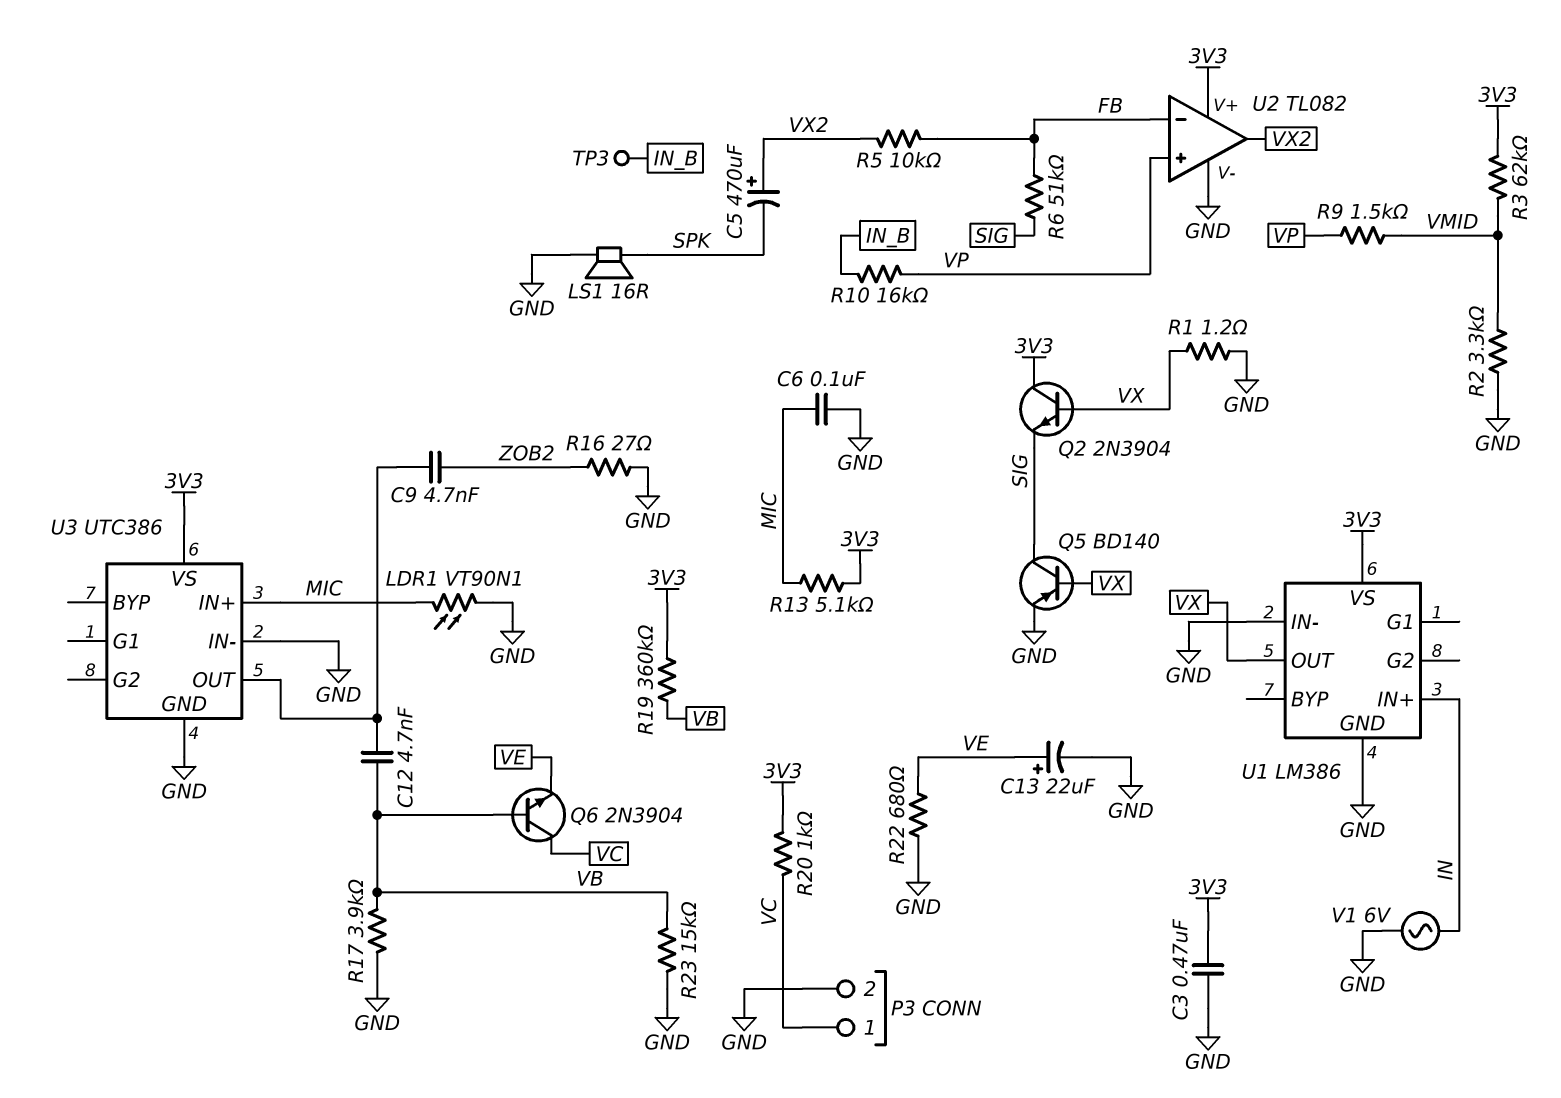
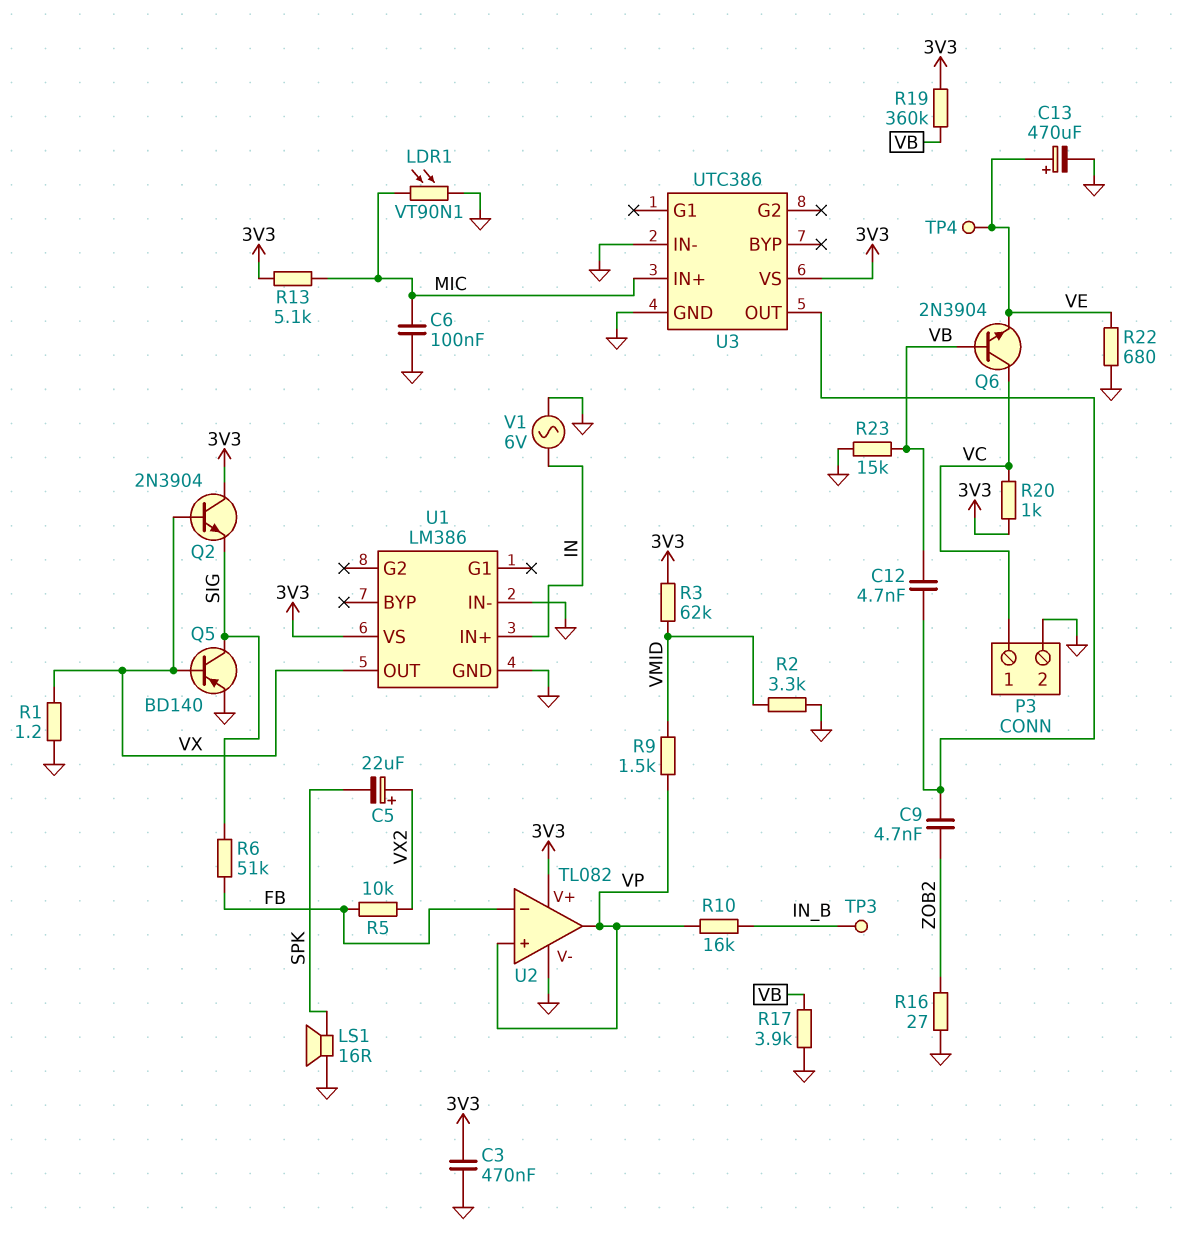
C5: 470uF (plus VX2, minus SPK) -> 22uF (plus VX2, minus SPK)
C13: 22uF (plus VE, minus GND) -> 470uF (plus VE, minus GND)
TP4: none -> test point (VE)
U2 pin out: VX2 -> VP

